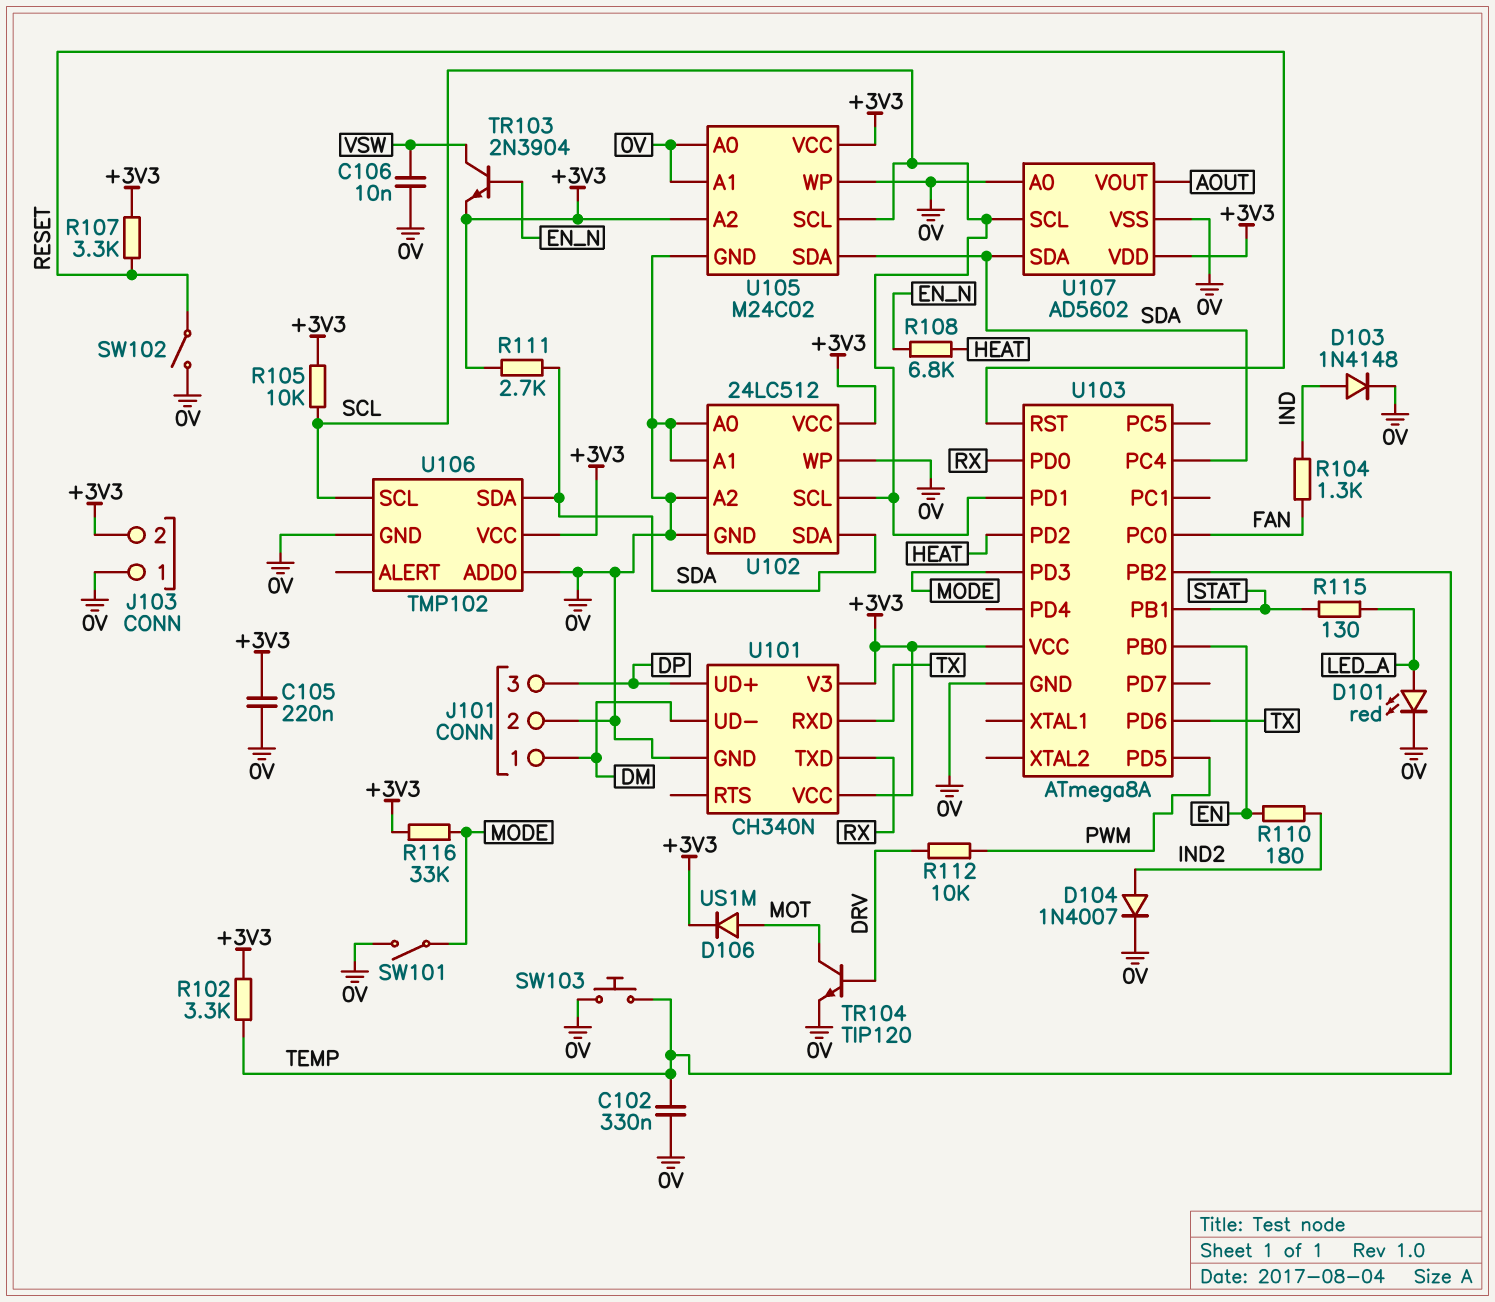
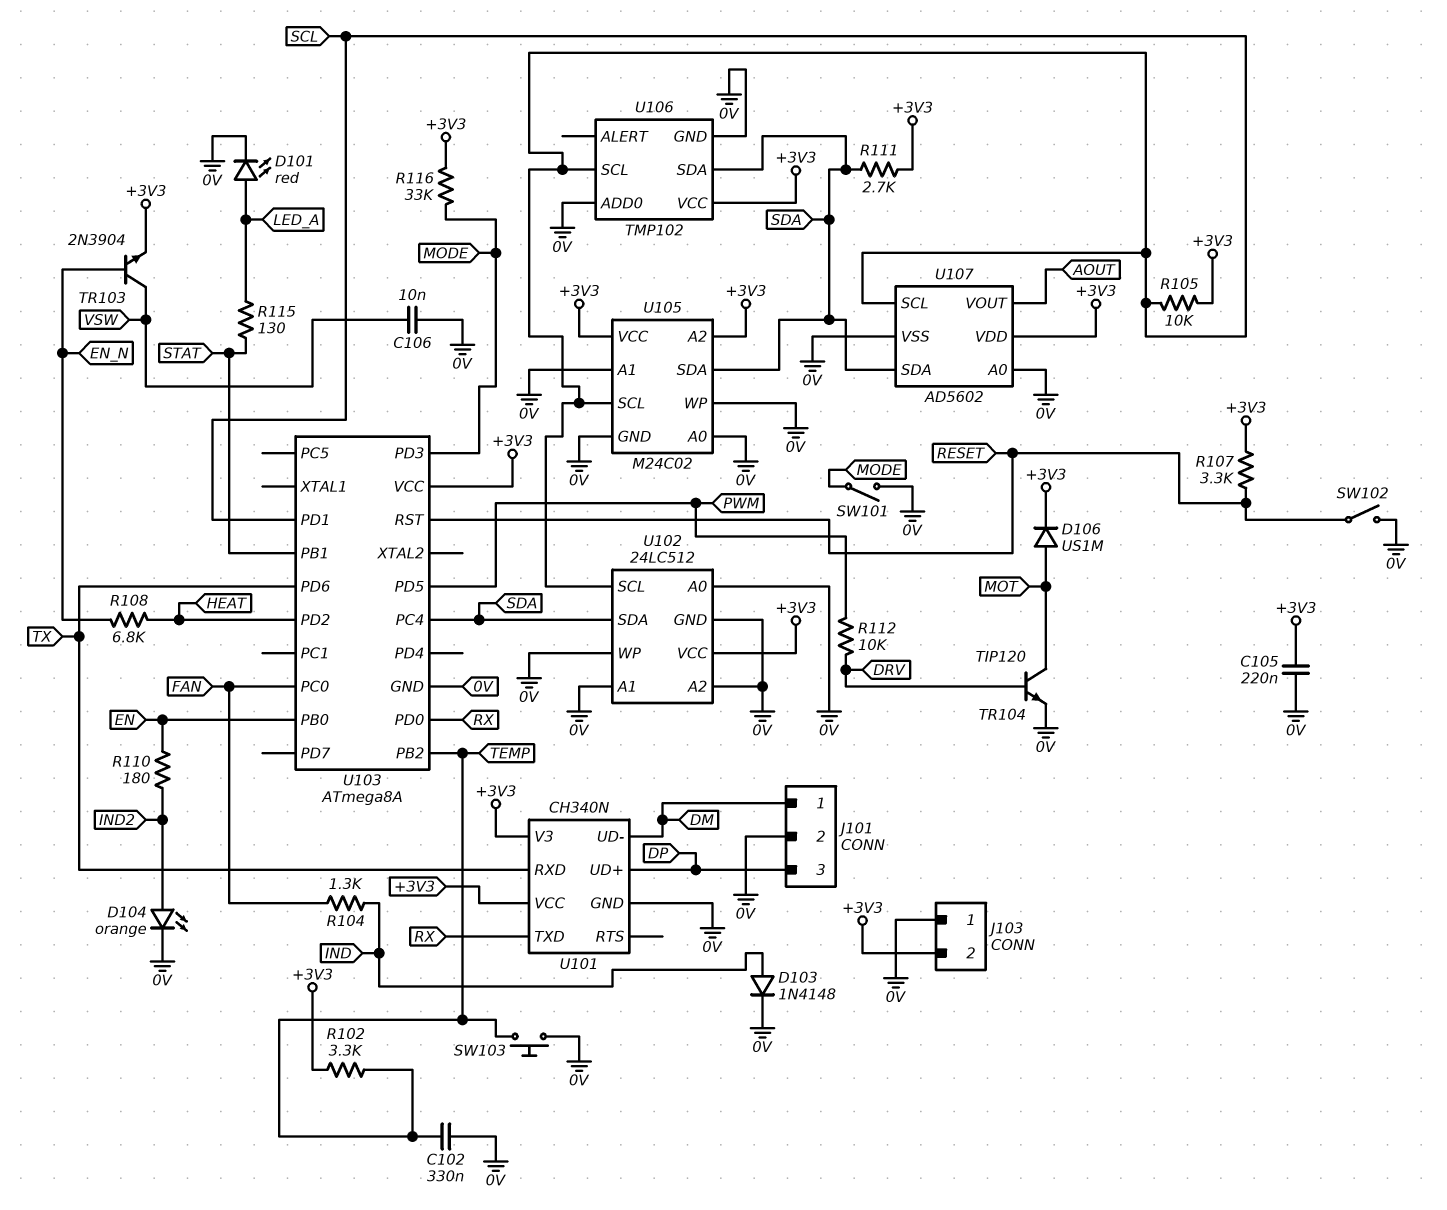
D104: diode 1N4007 (A IND2, K 0V) -> LED orange (A IND2, K 0V)

